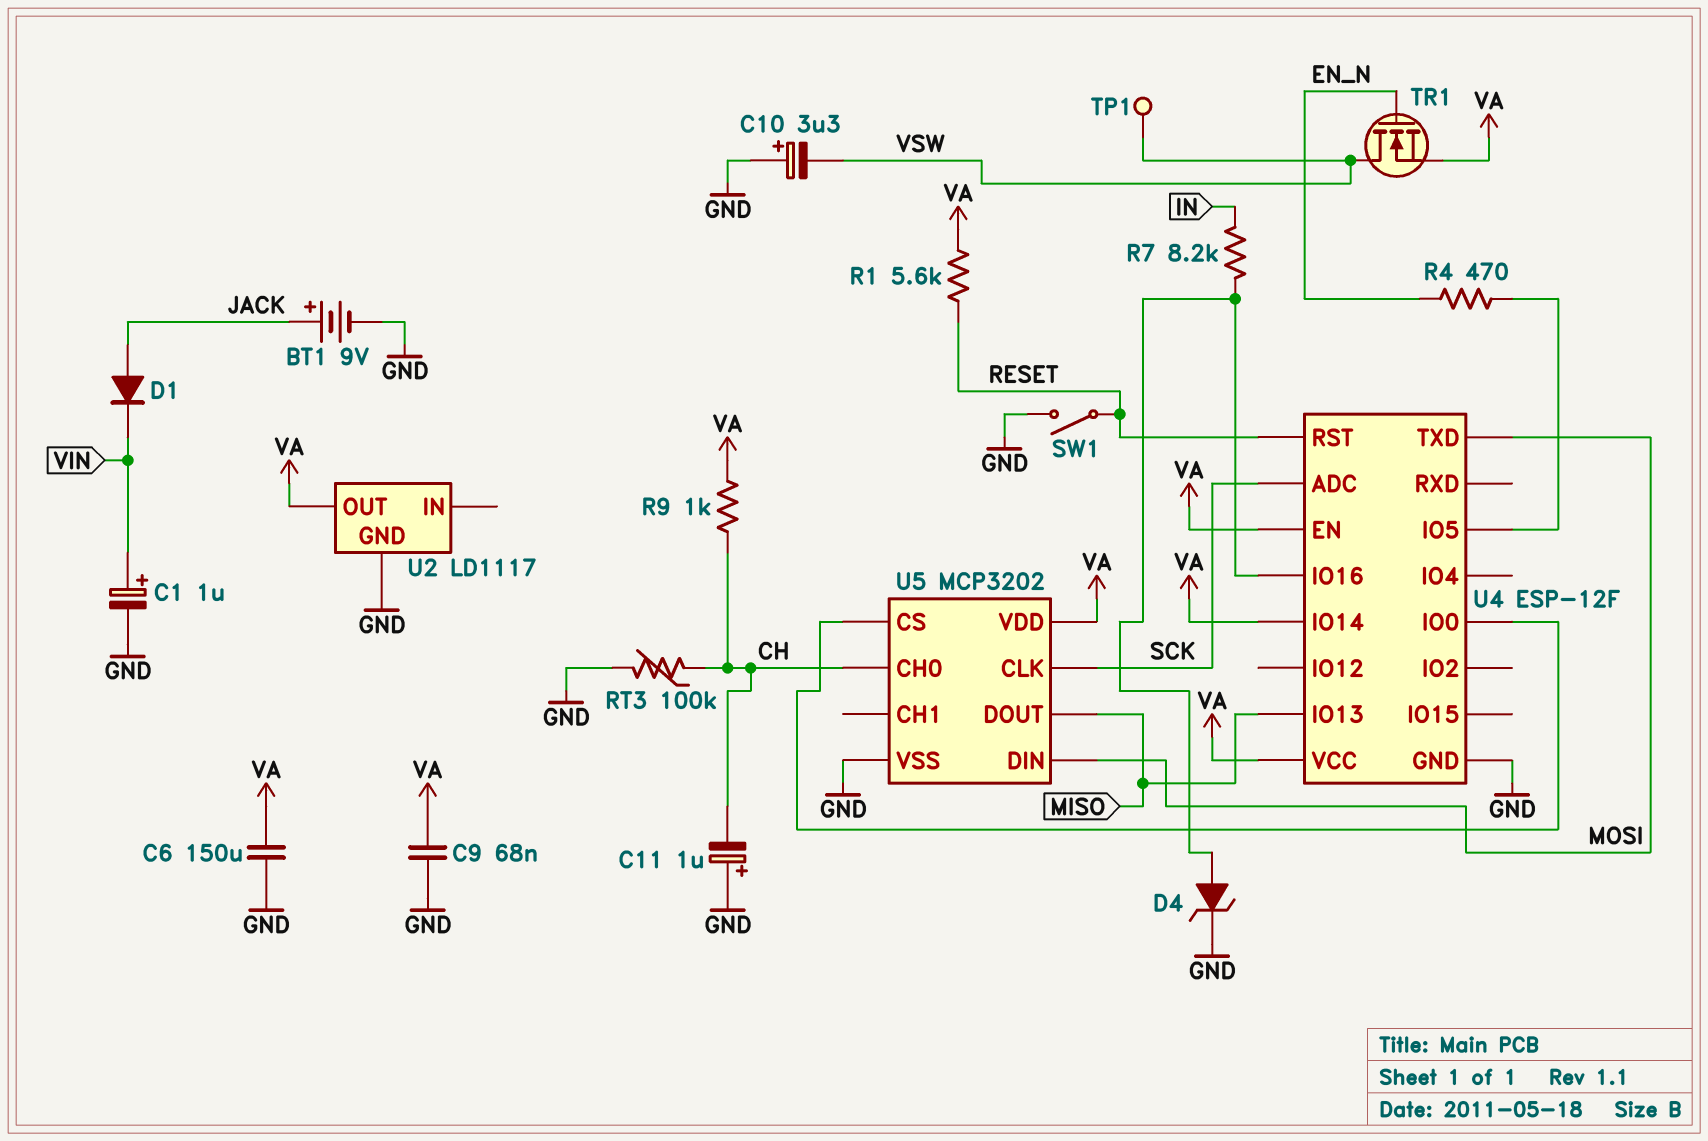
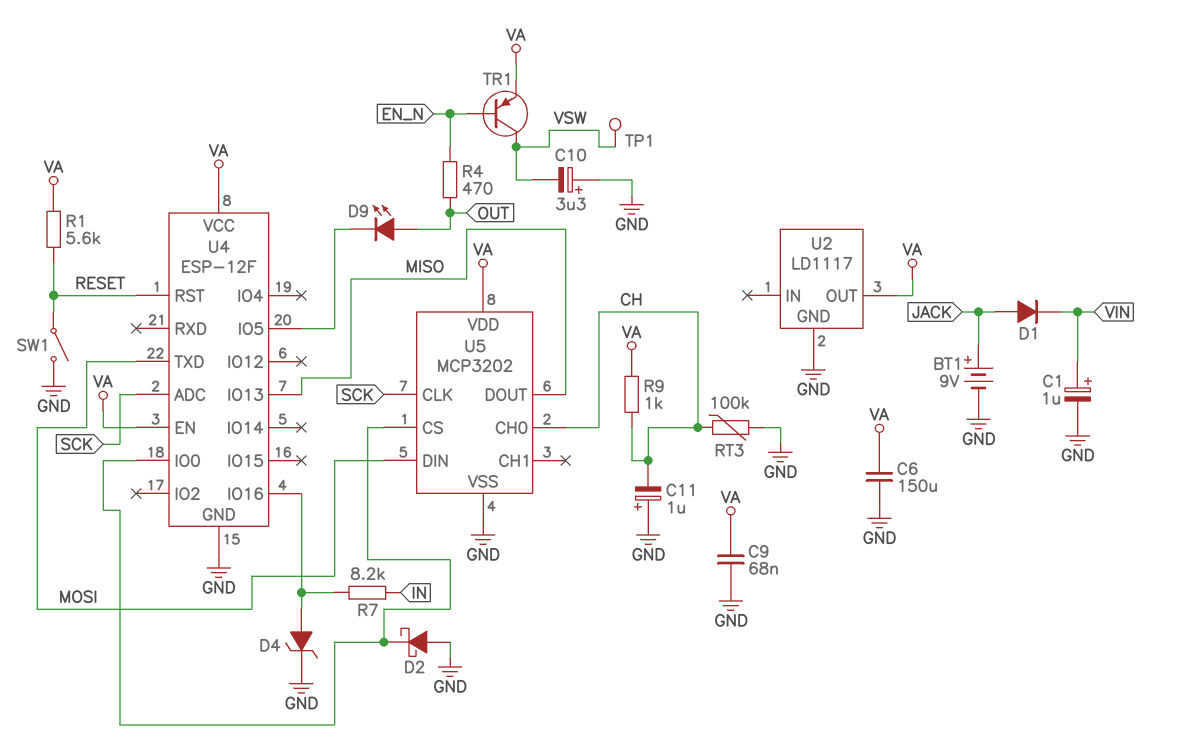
D2: none -> schottky (A GND, K U4/IO0)
D9: none -> LED (A OUT, K U4/IO5)
R4: 470 (EN_N, U4/IO5) -> 470 (EN_N, OUT)
TR1: NMOS (G EN_N, D VSW, S VA) -> PNP (B EN_N, C VSW, E VA)
U4 pin IO14: VA -> none

